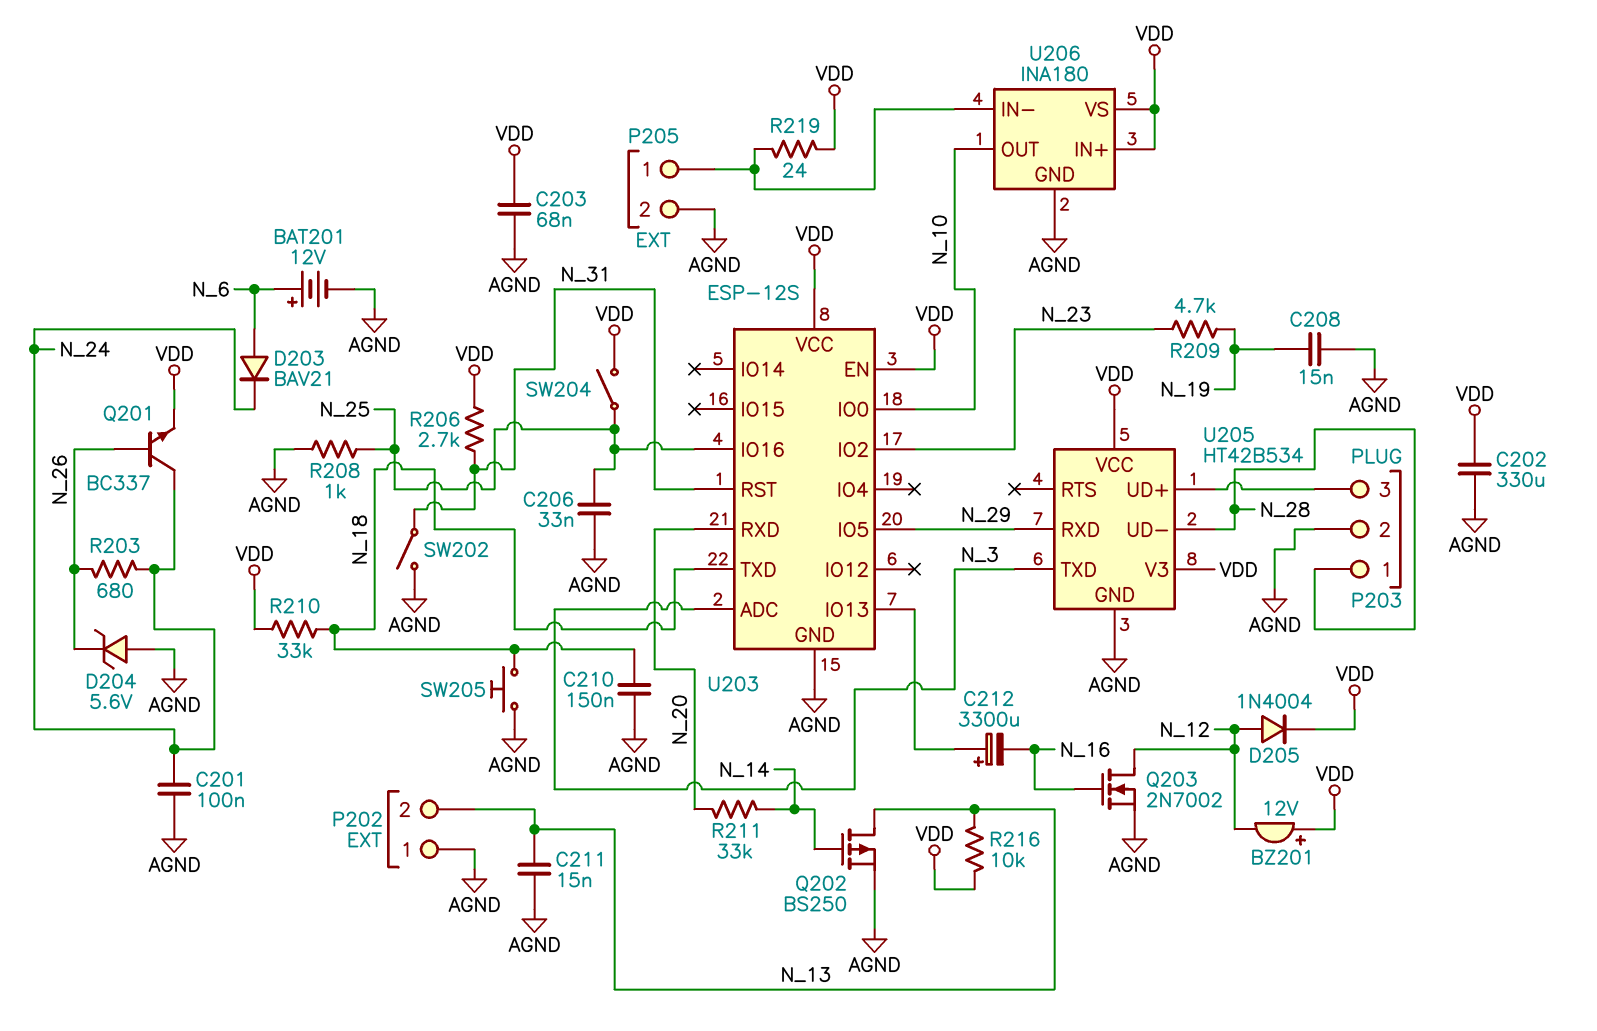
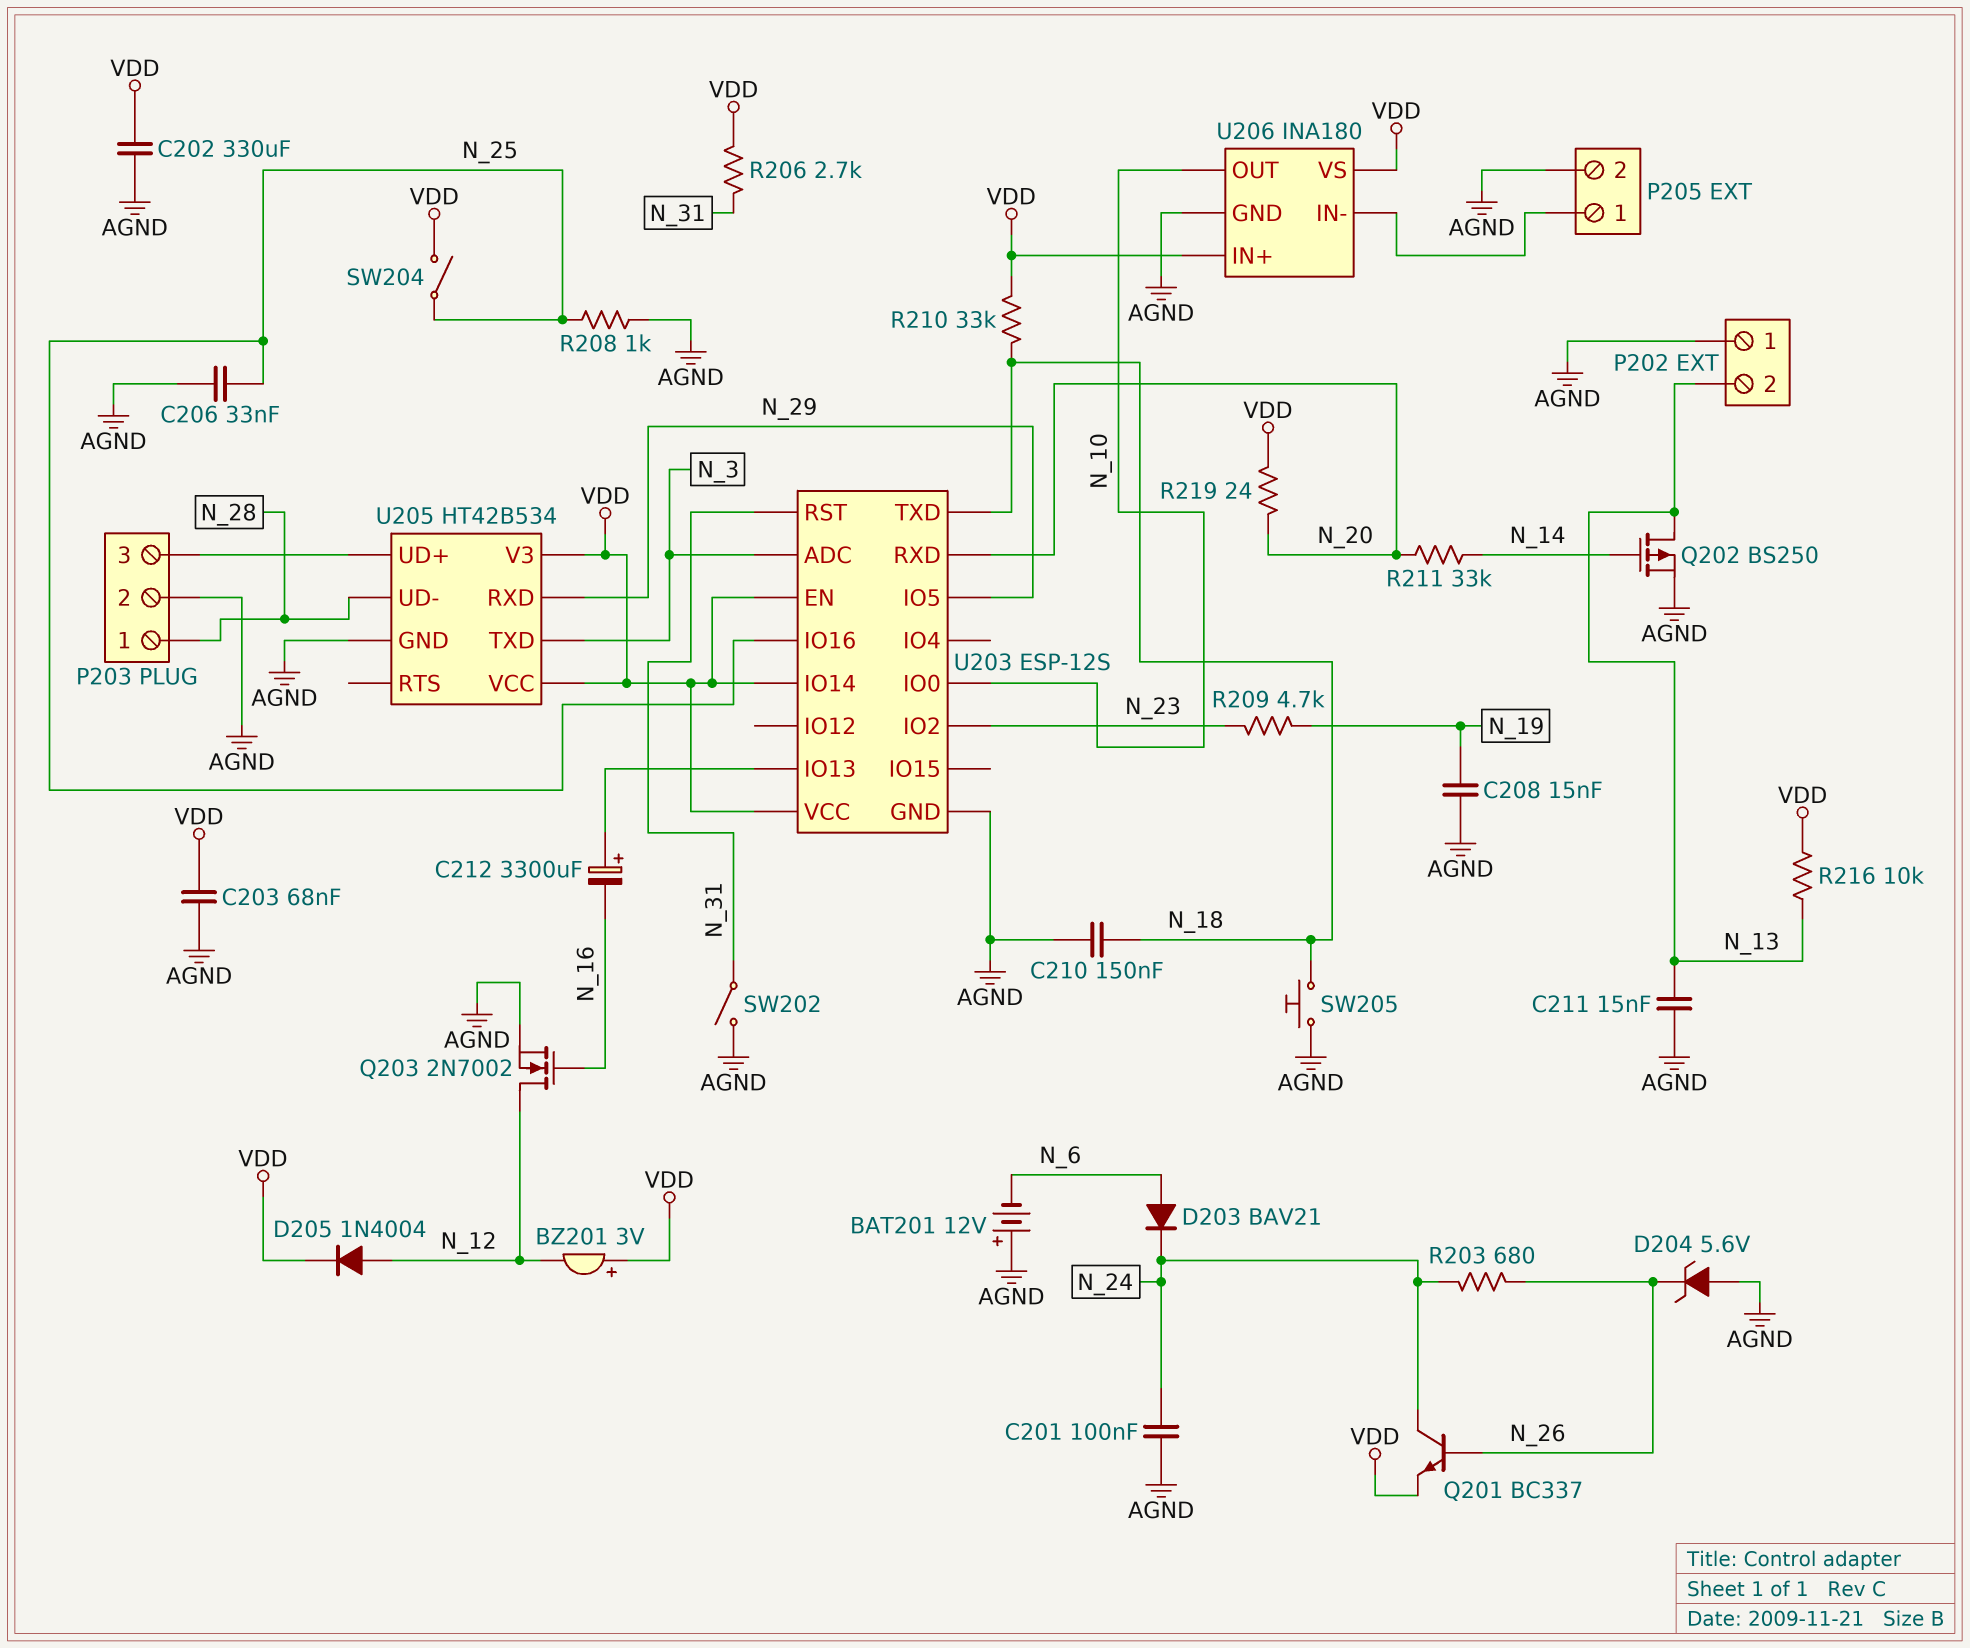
BAT201: 12V (plus N_6, minus AGND) -> 12V (plus AGND, minus N_6)
BZ201: buzzer 12V (plus VDD, minus N_12) -> buzzer 3V (plus VDD, minus N_12)
R219: 24 (P205/1, VDD) -> 24 (N_20, VDD)
U203 pin IO14: none -> VDD

